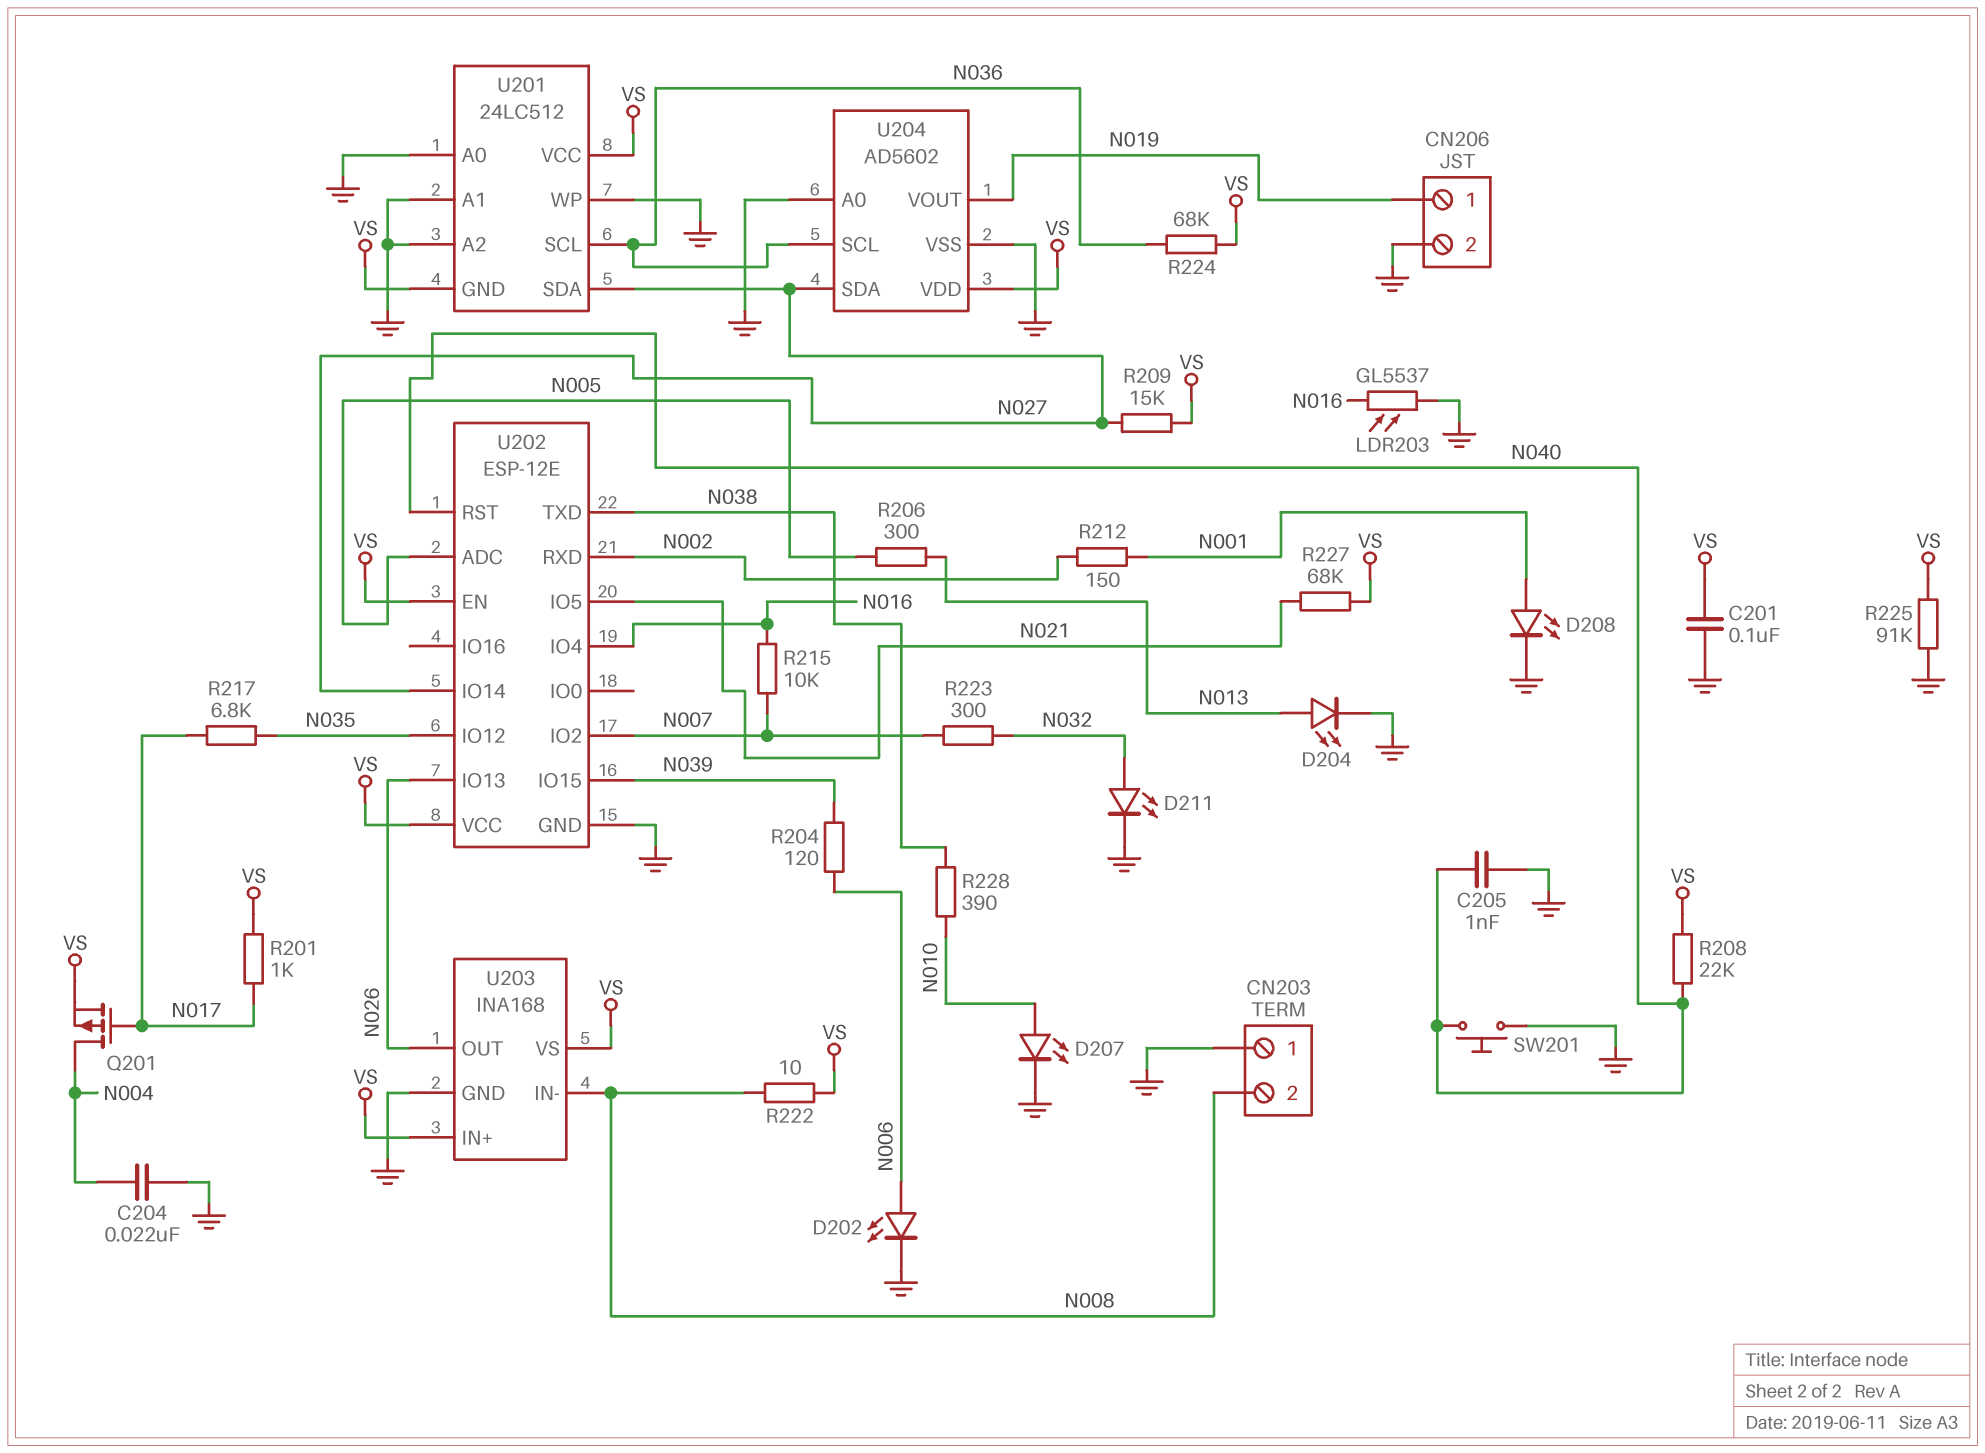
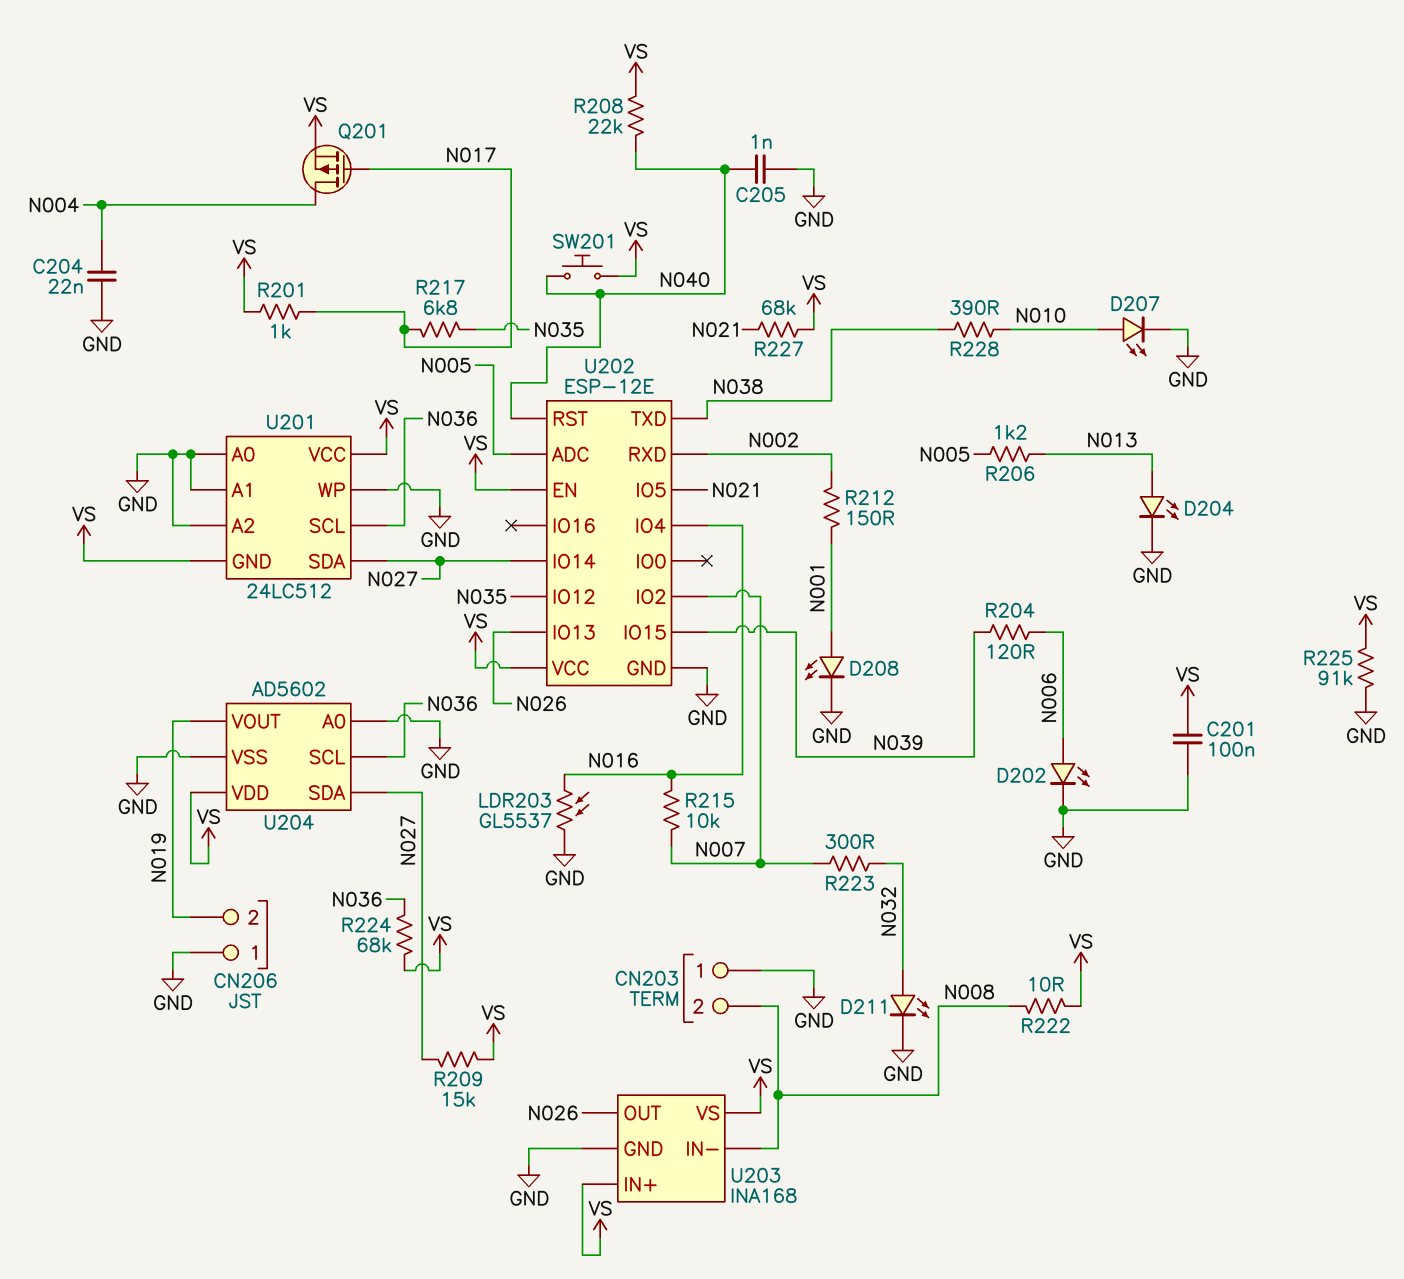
CN206 pin 1: N019 -> GND
CN206 pin 2: GND -> N019
R206: 300 (N005, N013) -> 1.2k (N005, N013)
SW201: button (GND, N040) -> button (N040, VS)

